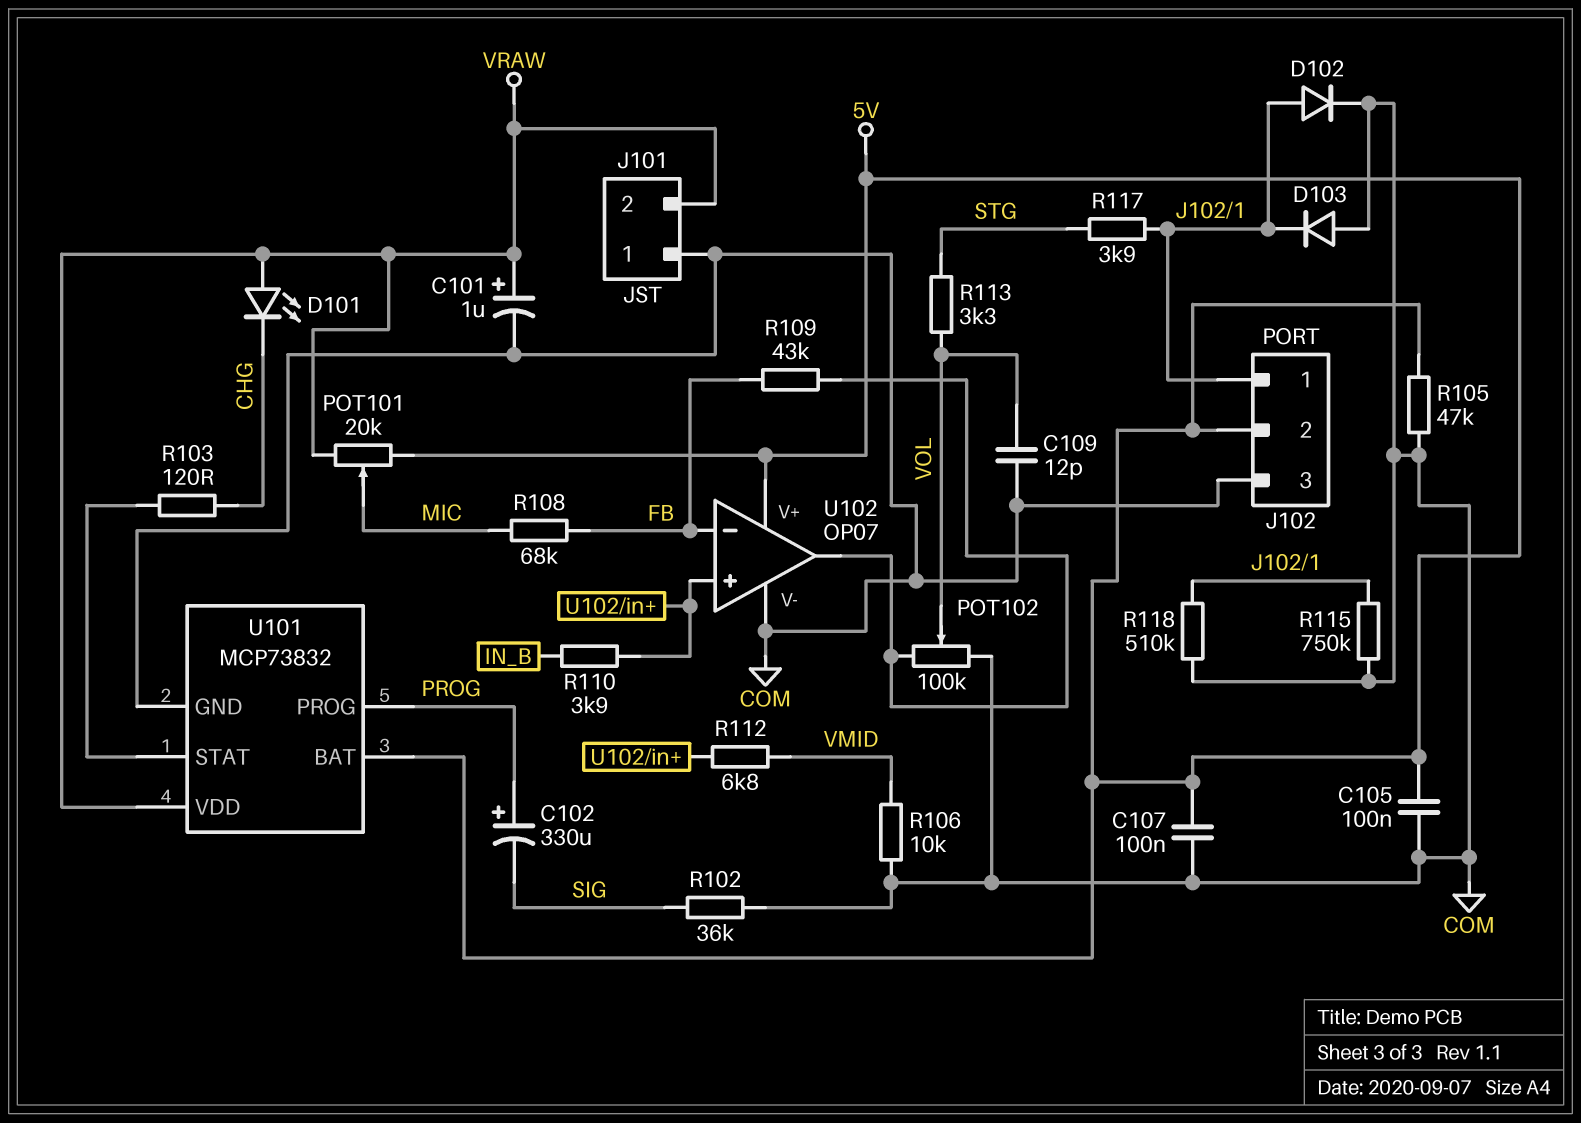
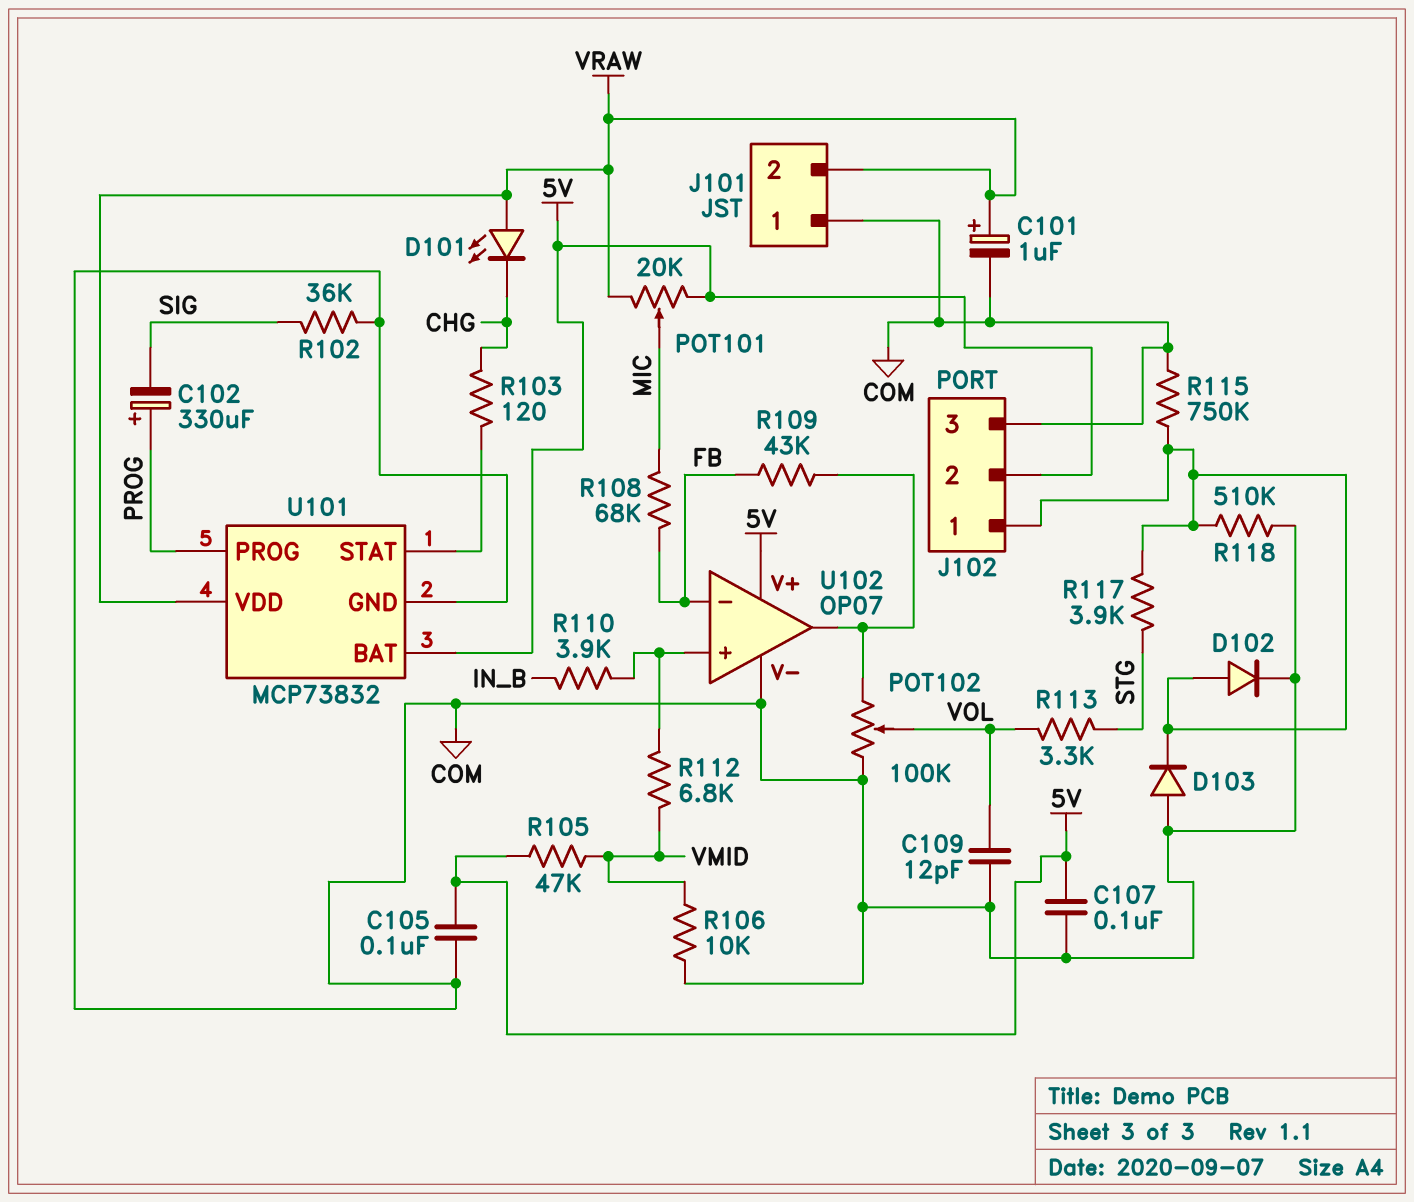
R105: 47k (5V, COM) -> 47k (5V, VMID)

